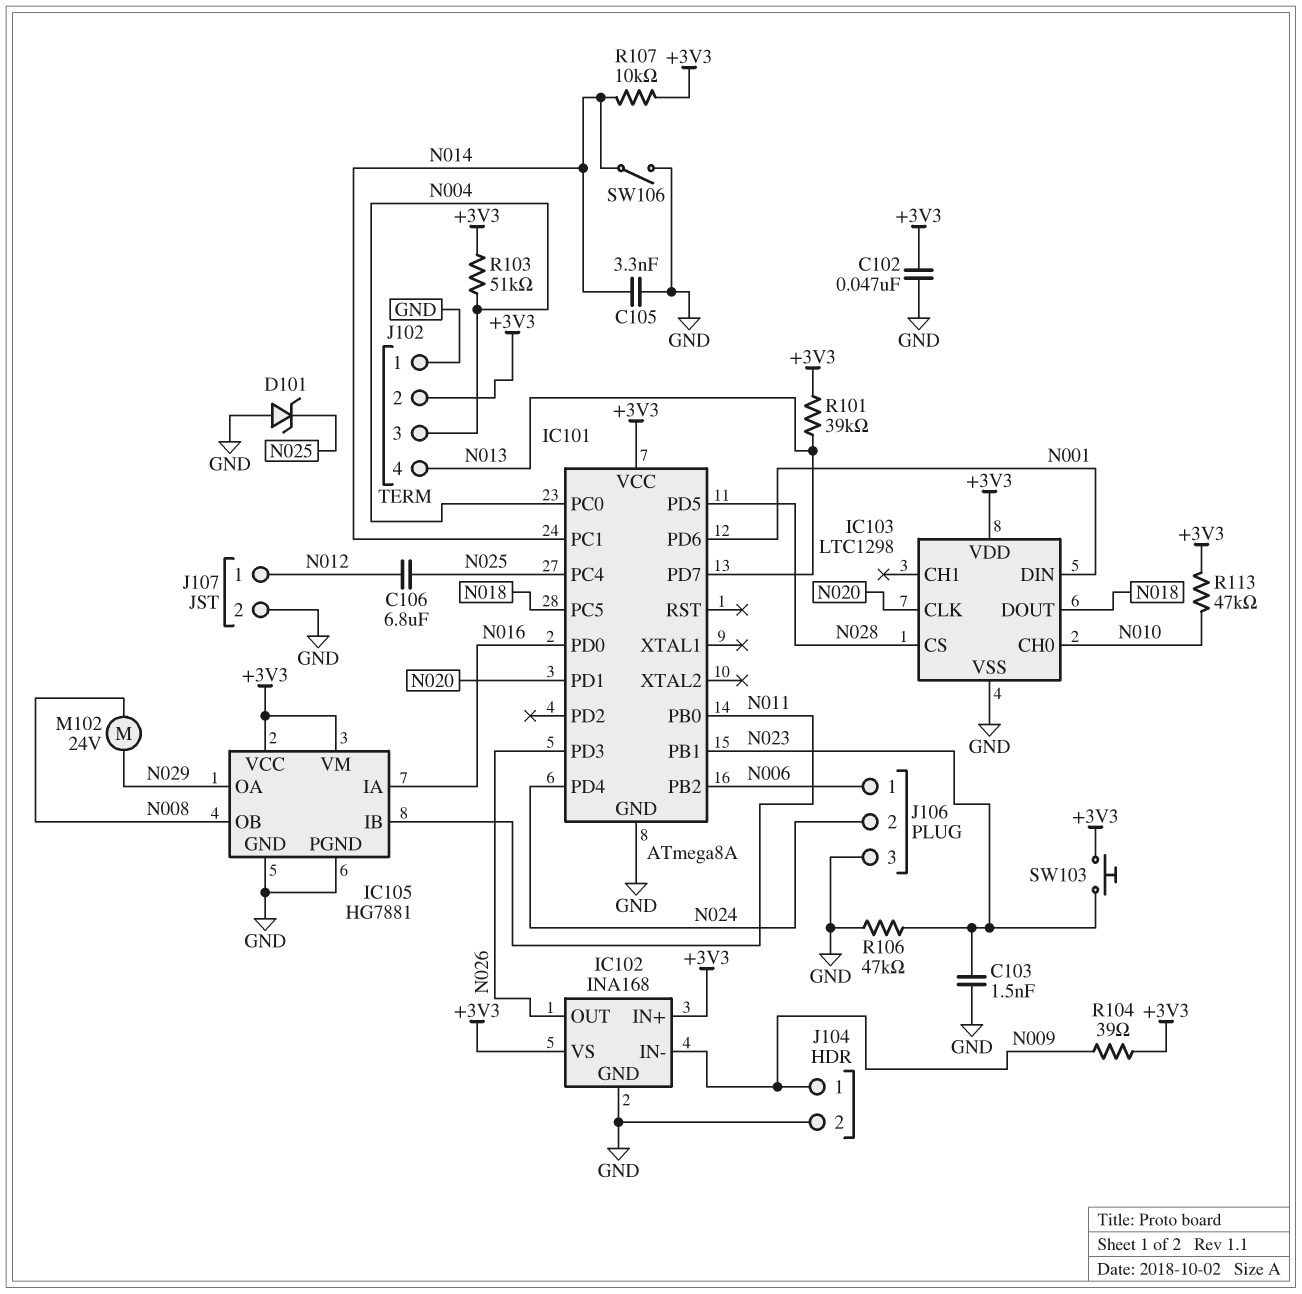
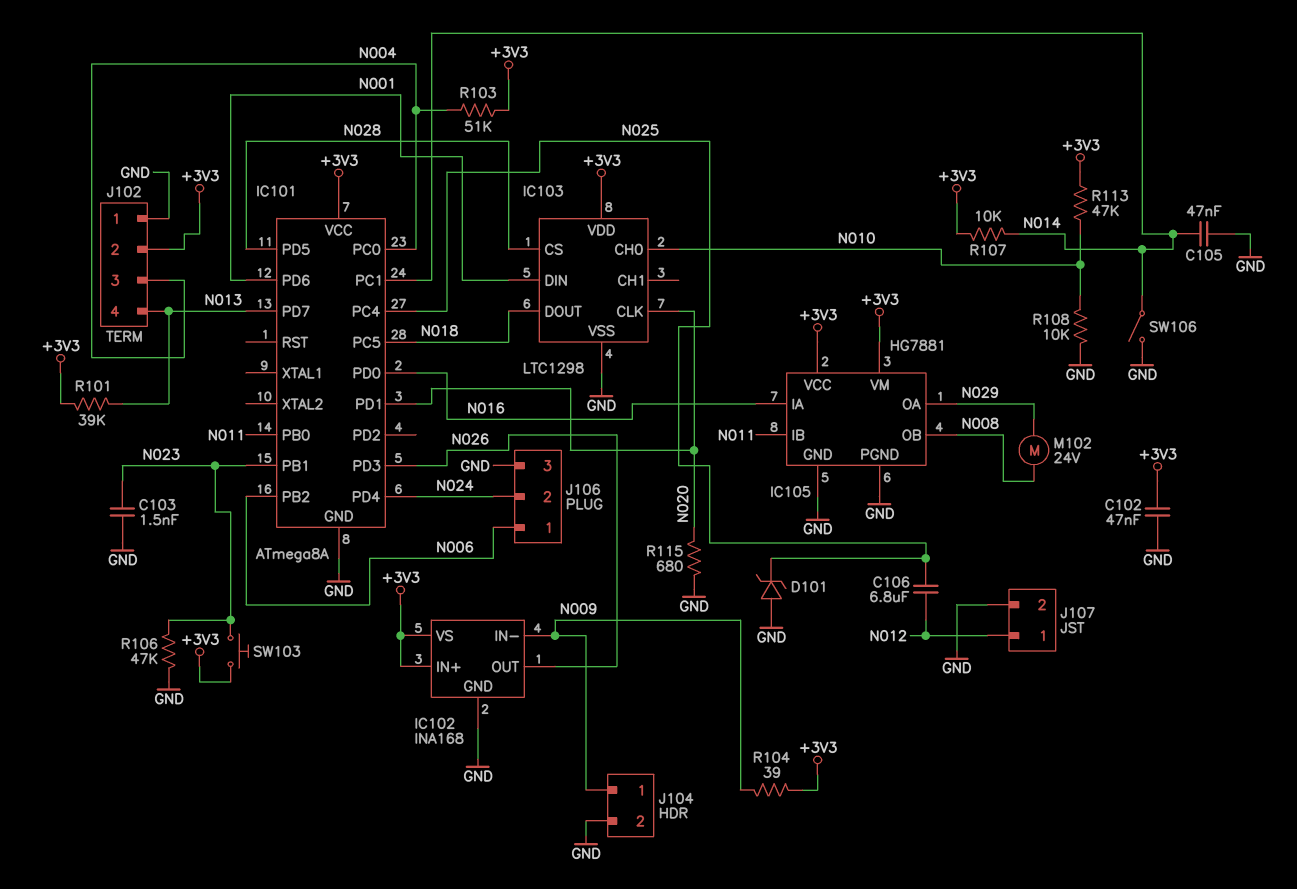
C105: 3.3nF (GND, N014) -> 47nF (GND, N014)
R108: none -> 10k (GND, N010)
R115: none -> 680 (GND, N020)

